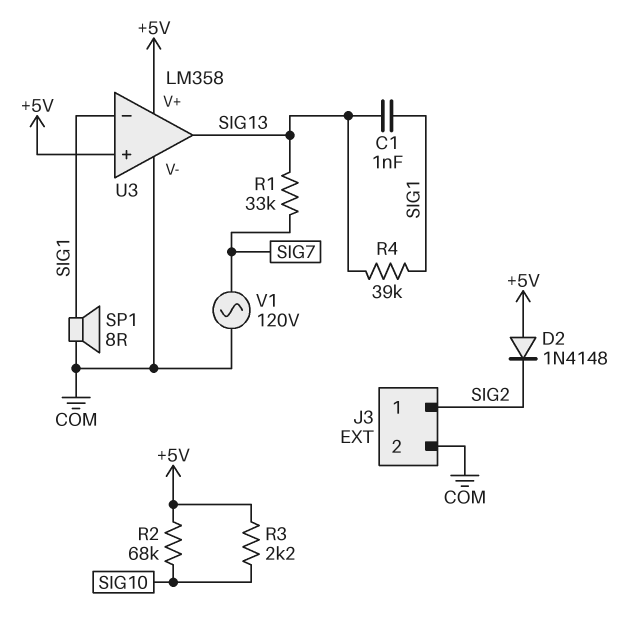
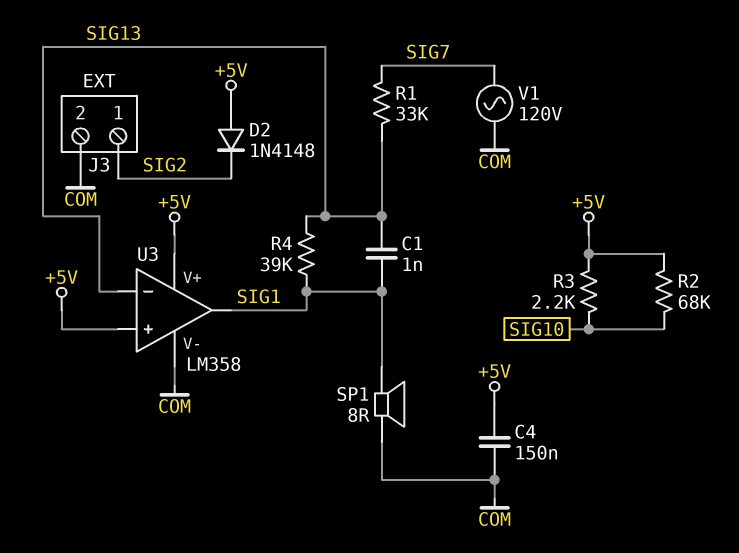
C4: none -> 150nF (+5V, COM)
U3 pin in-: SIG1 -> SIG13
U3 pin out: SIG13 -> SIG1

